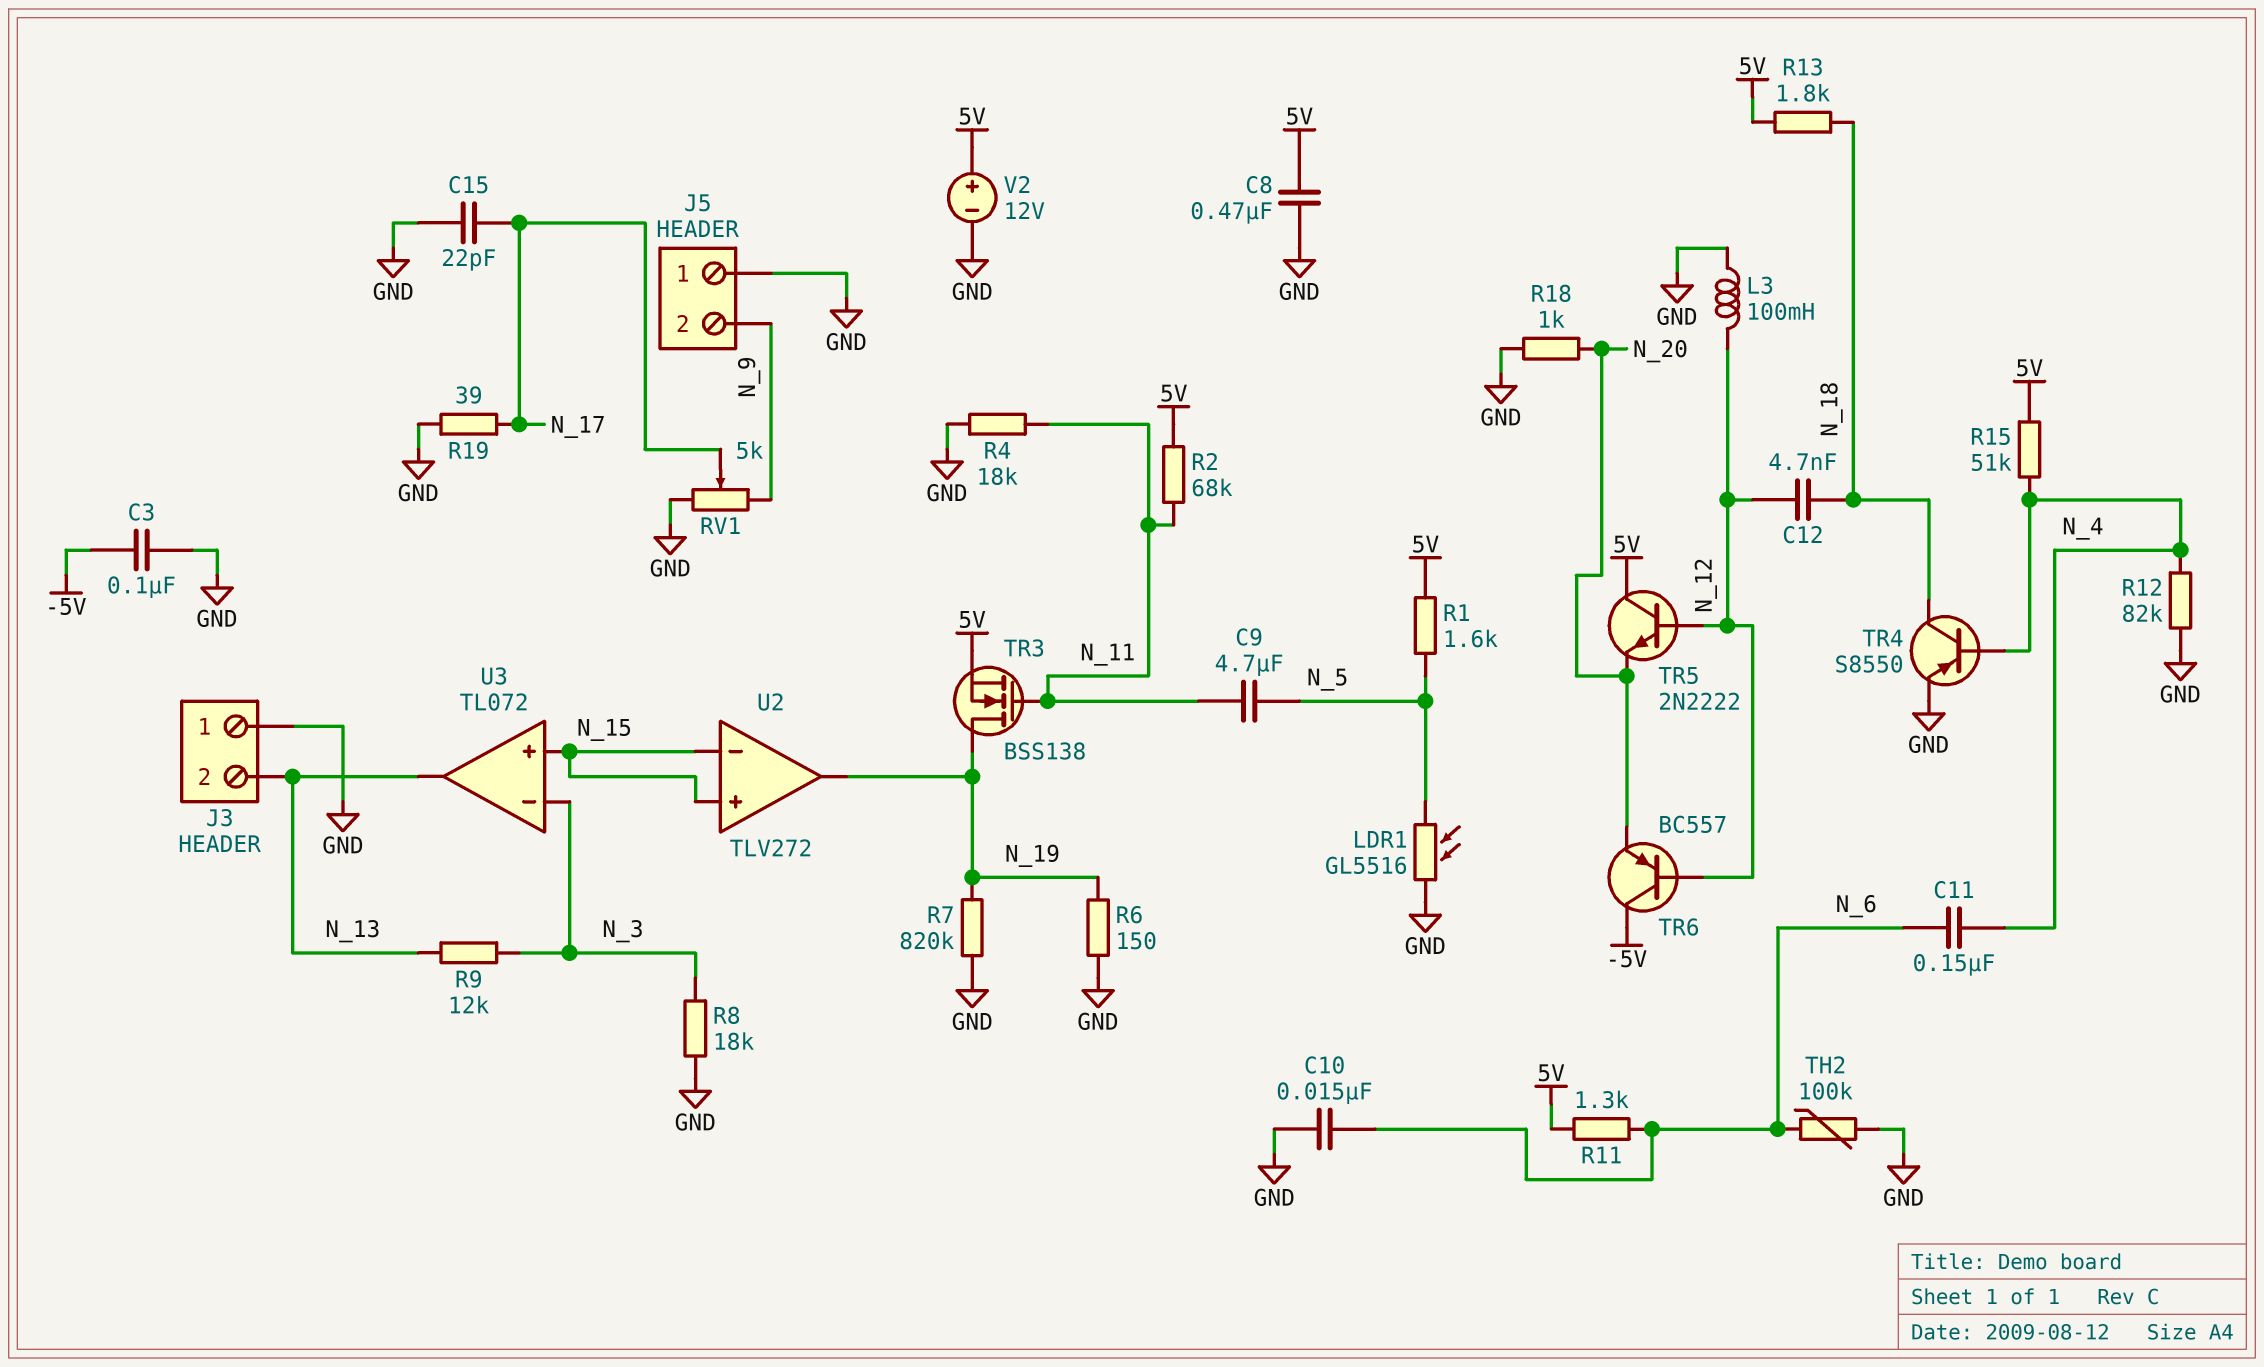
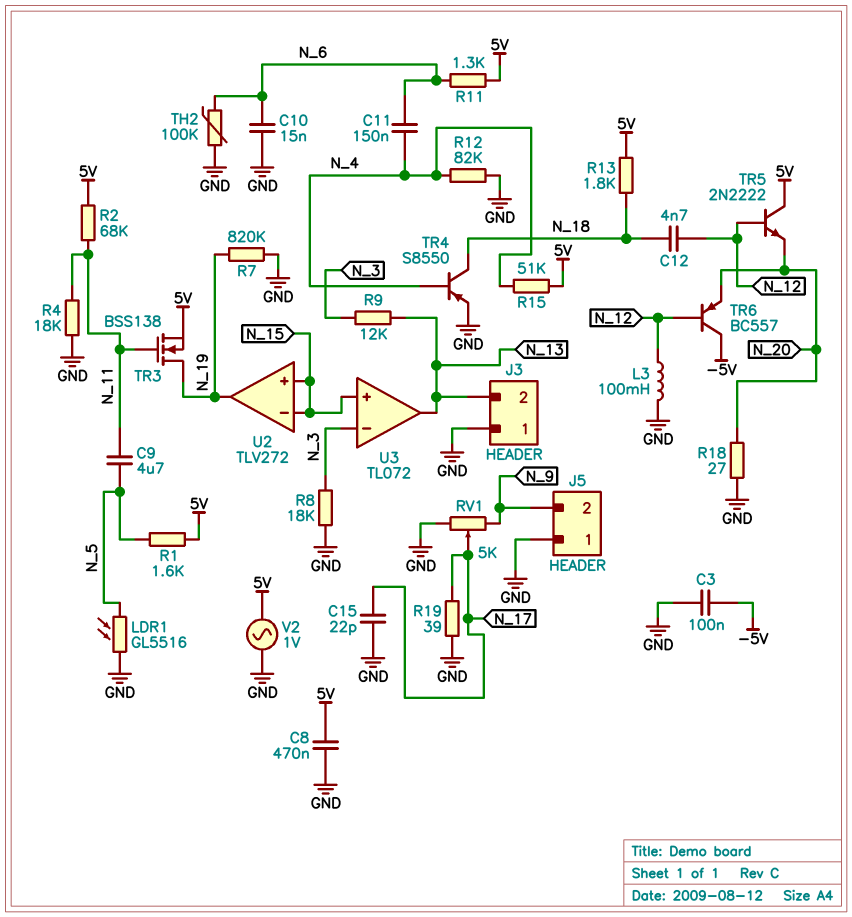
R6: 150 (GND, N_19) -> none
R18: 1k (GND, N_20) -> 27 (GND, N_20)
V2: 12V (plus 5V, minus GND) -> AC 1V (5V, GND)

